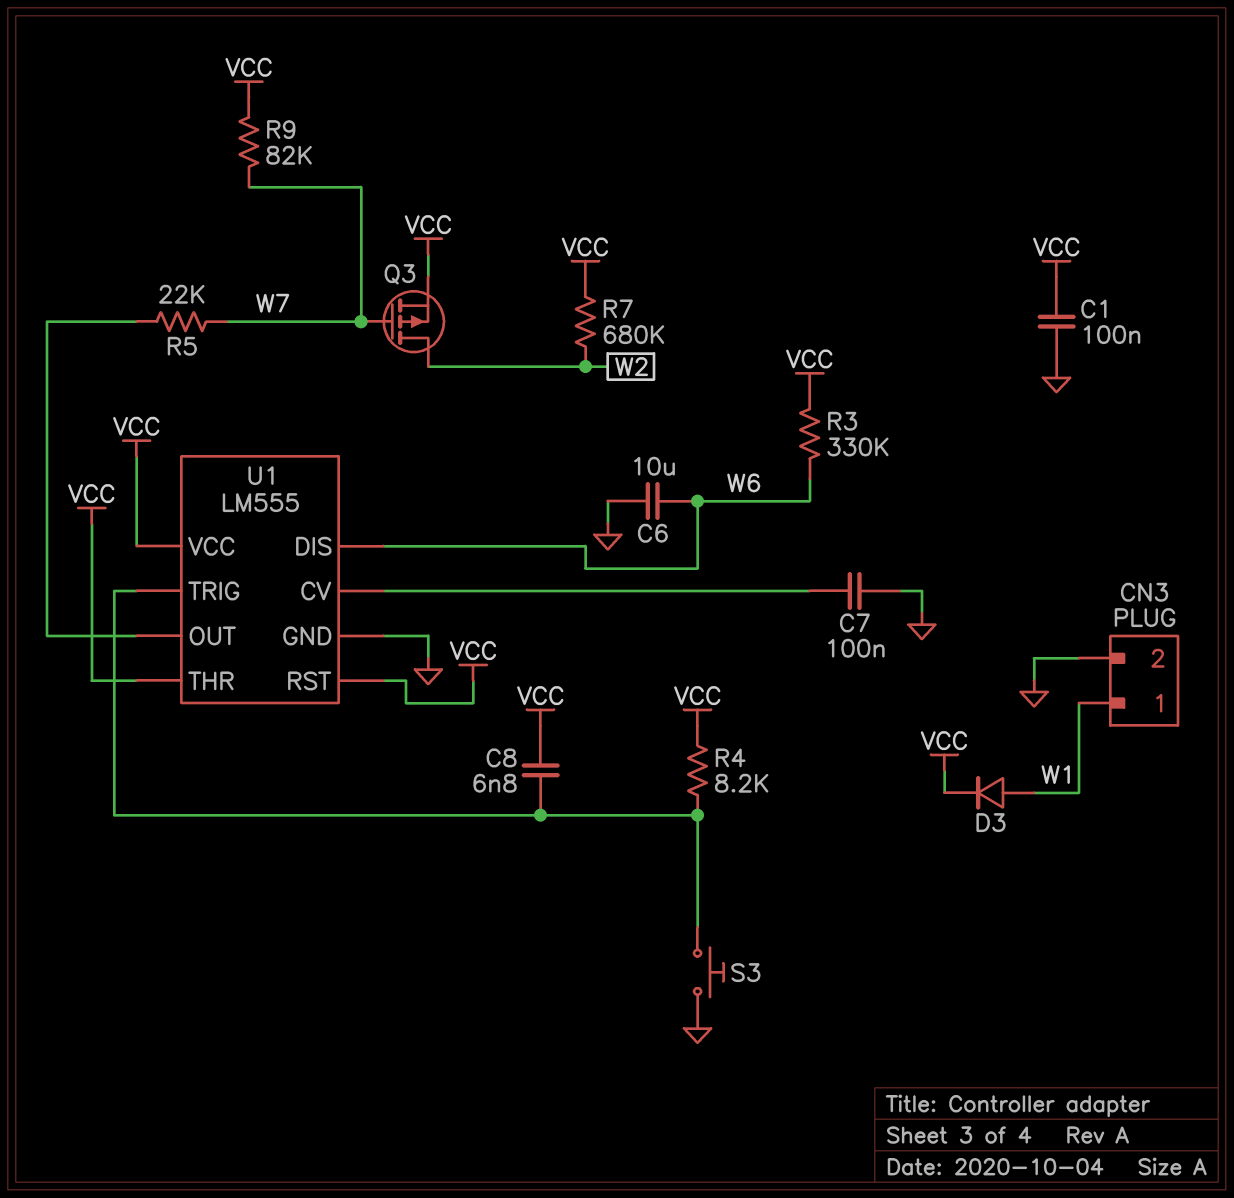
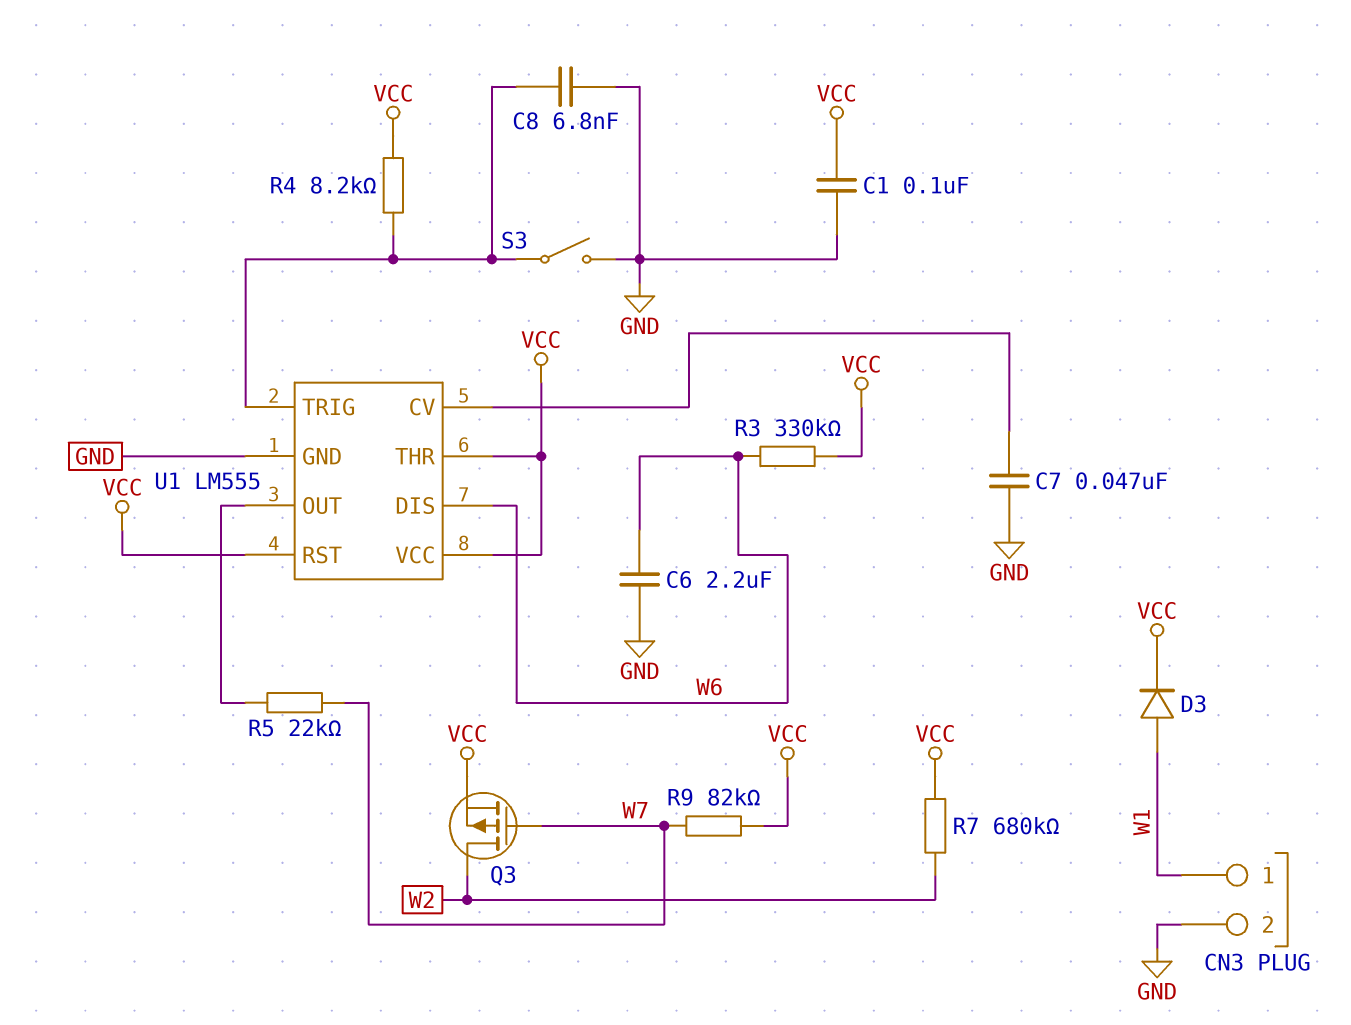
C6: 10uF (GND, W6) -> 2.2uF (GND, W6)
C7: 100nF (GND, U1/CV) -> 47nF (GND, U1/CV)
C8: 6.8nF (U1/TRIG, VCC) -> 6.8nF (GND, U1/TRIG)
S3: button (GND, U1/TRIG) -> switch (GND, U1/TRIG)

